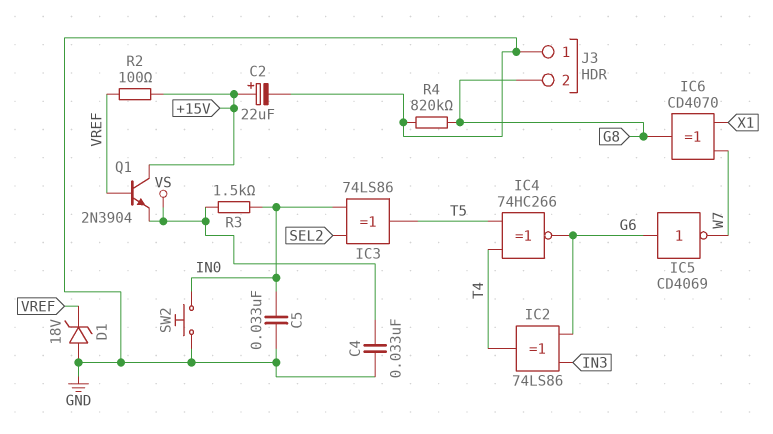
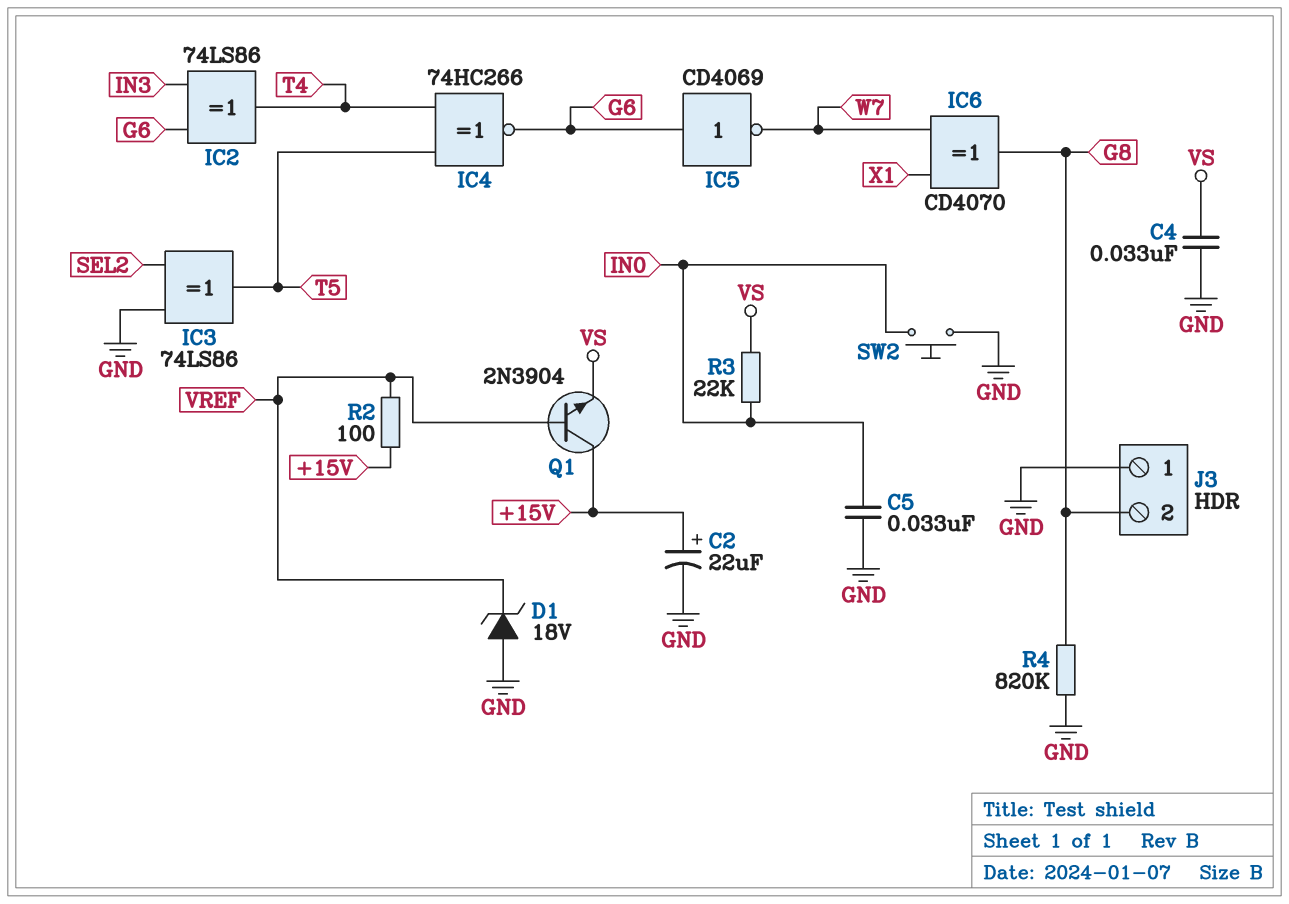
IC3: XOR 74LS86 (in IN0, in SEL2, out T5) -> XOR 74LS86 (in GND, in SEL2, out T5)
R3: 1.5k (IN0, VS) -> 22k (IN0, VS)

